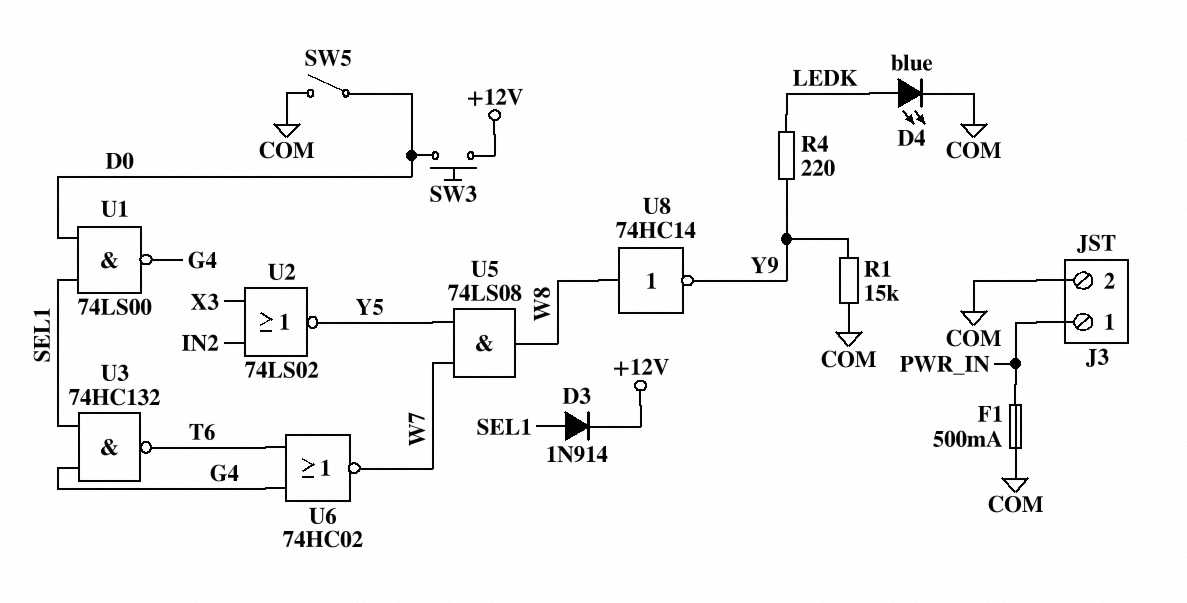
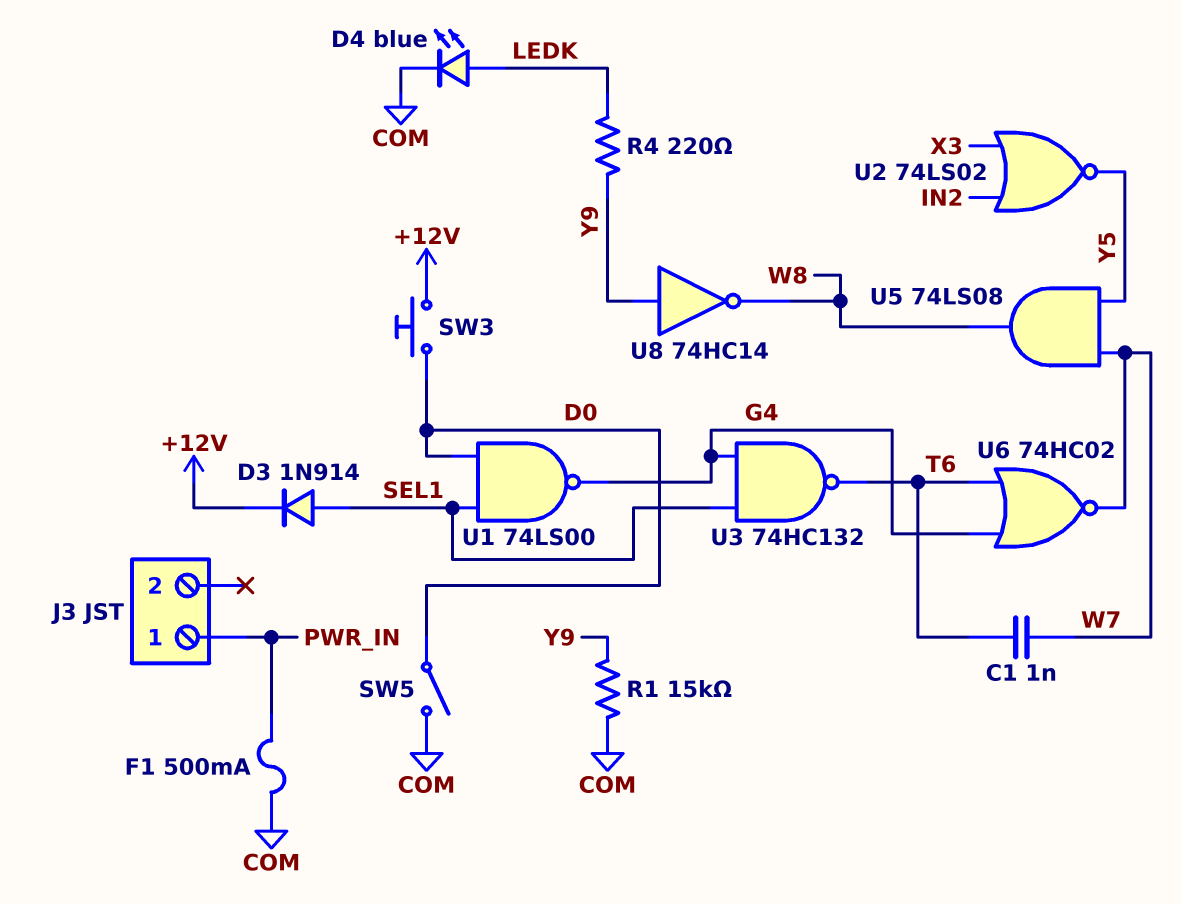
C1: none -> 1nF (T6, W7)
J3 pin 2: COM -> none
U8: NOT 74HC14 (in W8, out Y9) -> NOT 74HC14 (in Y9, out W8)

